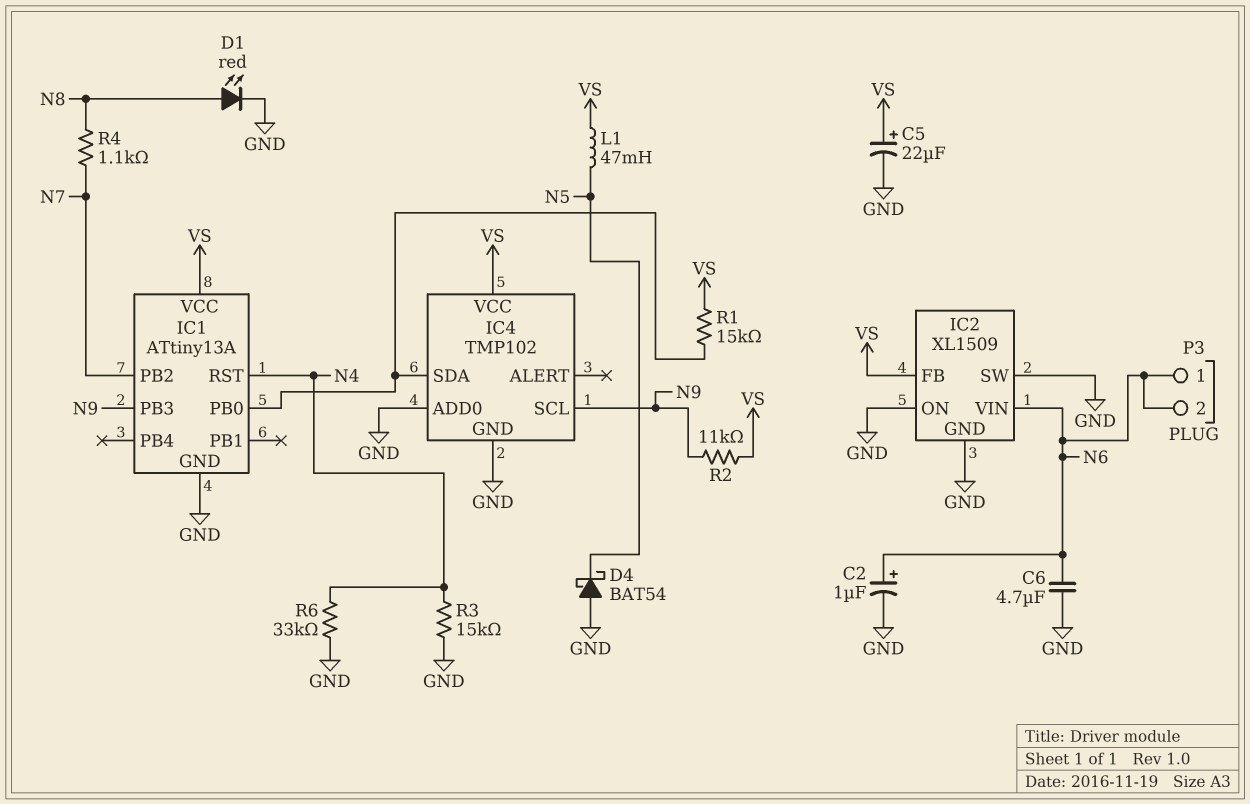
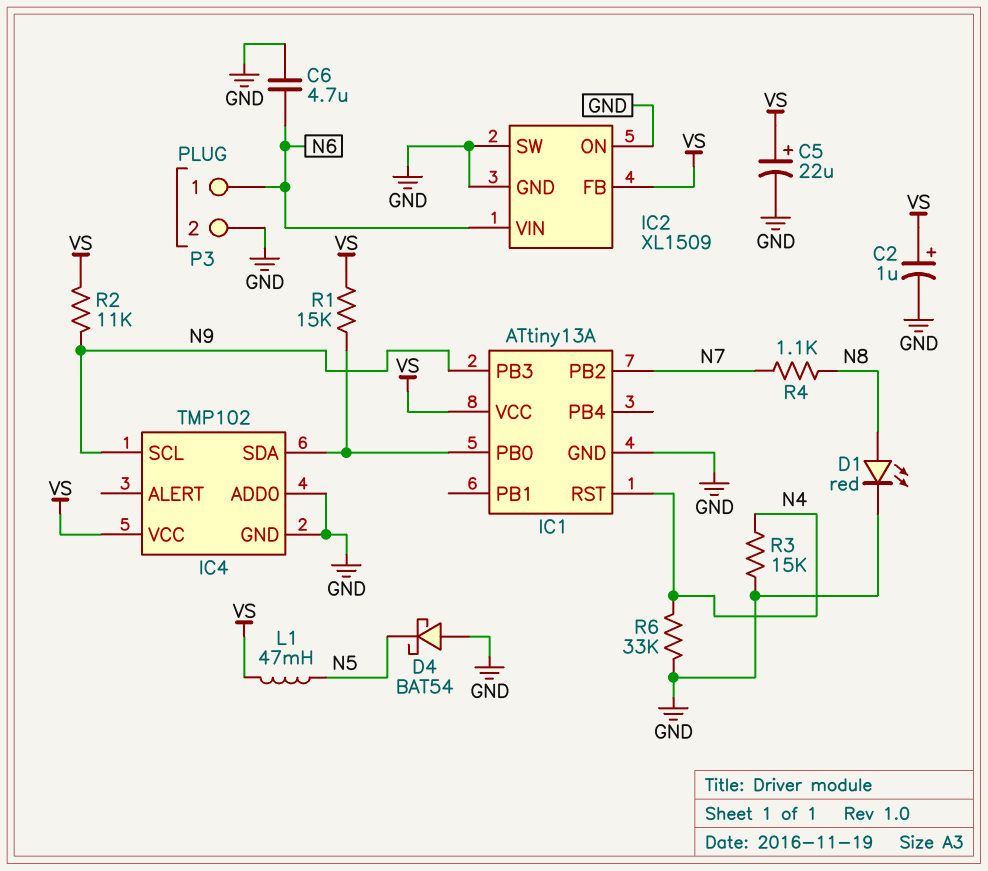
C2: 1uF (plus N6, minus GND) -> 1uF (plus VS, minus GND)
P3 pin 2: N6 -> GND

